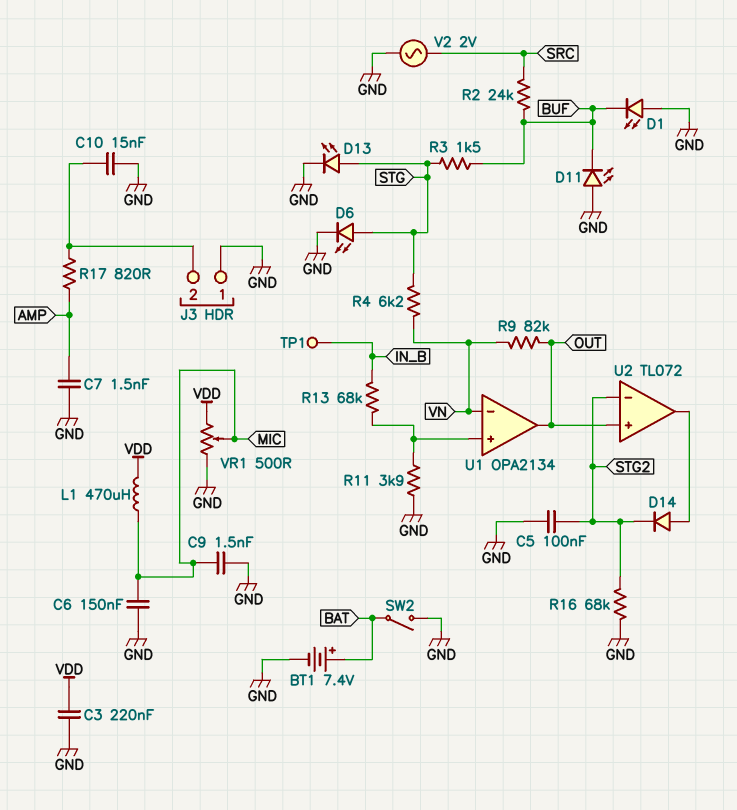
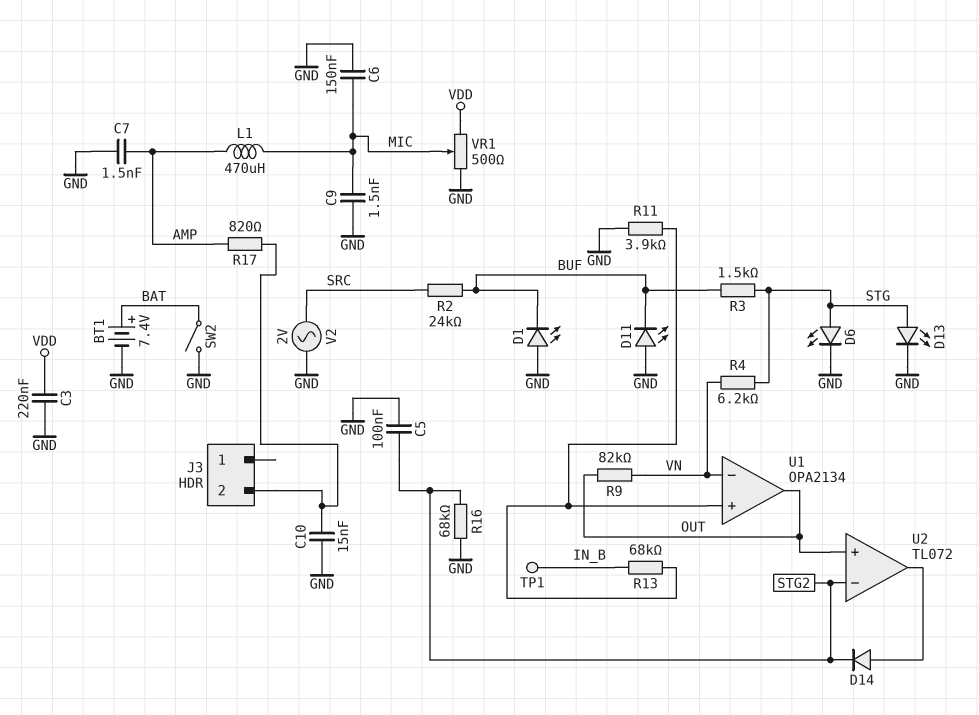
J3 pin 1: GND -> none
L1: 470uH (MIC, VDD) -> 470uH (AMP, MIC)

